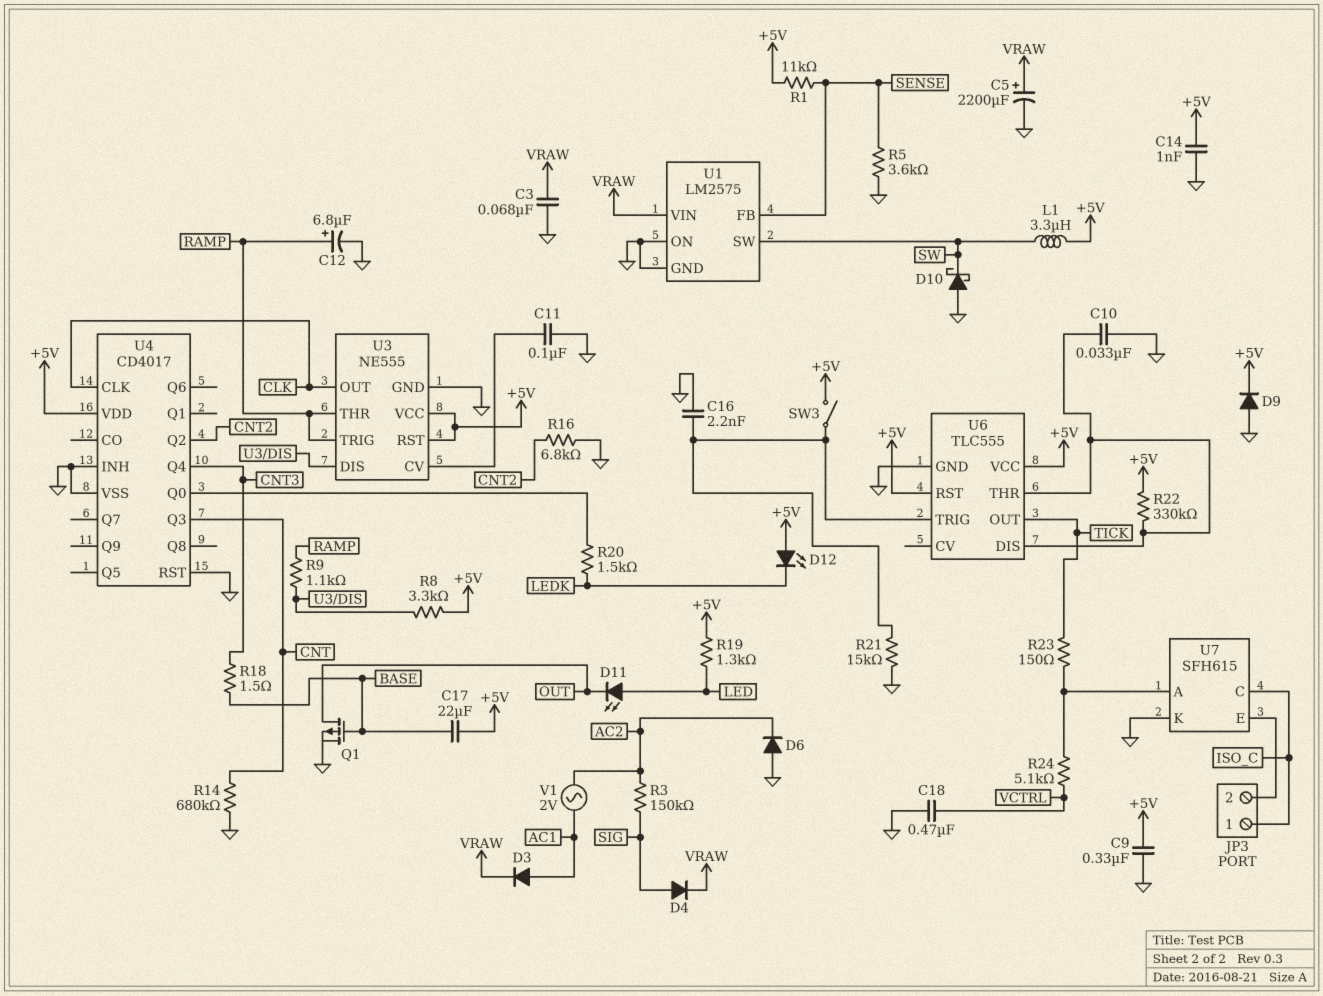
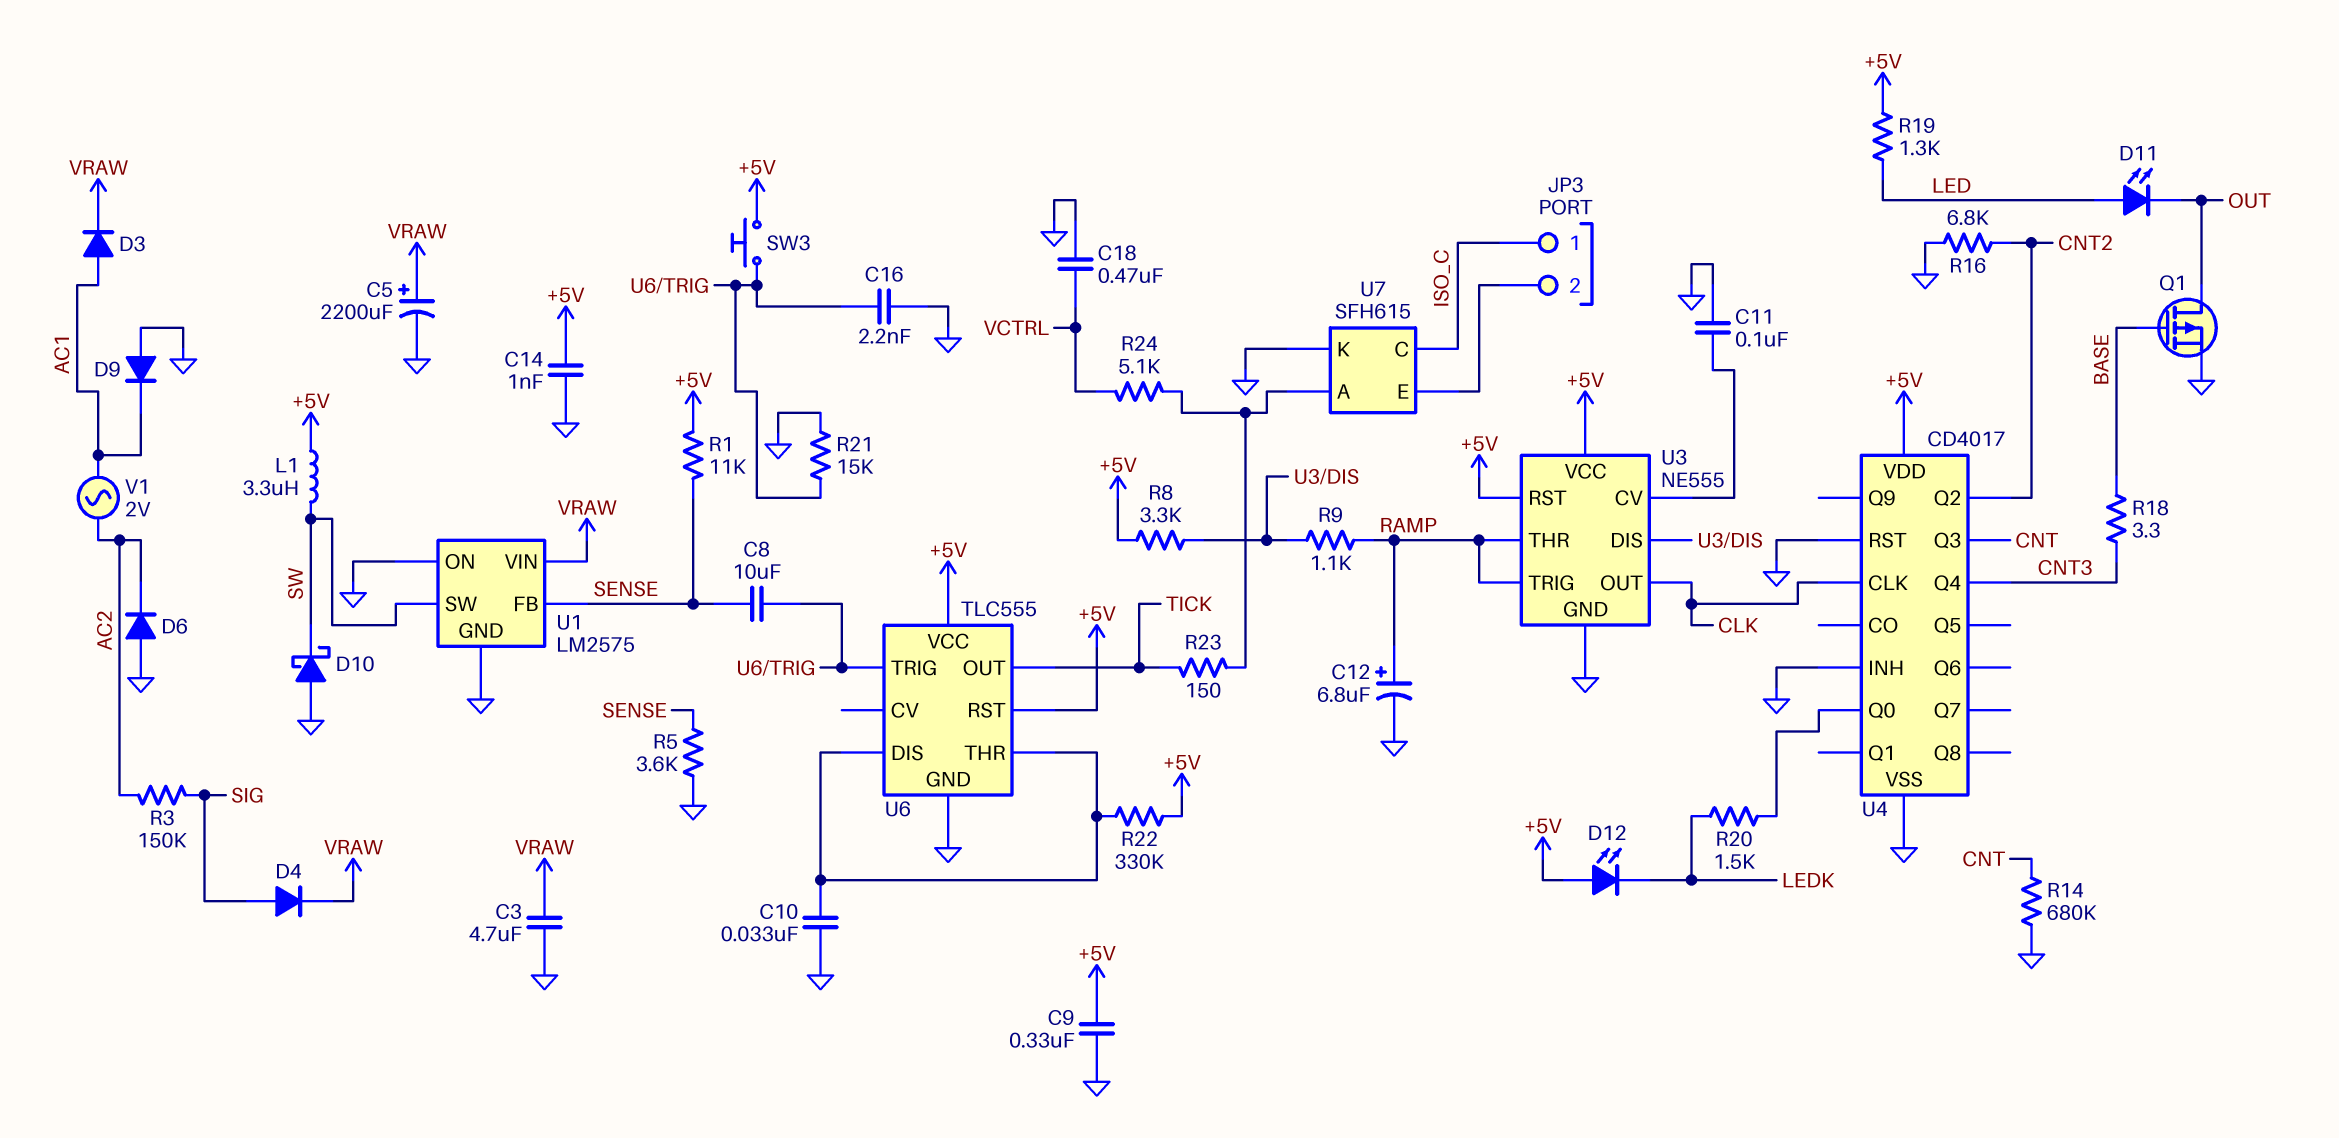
C3: 68nF (GND, VRAW) -> 4.7uF (GND, VRAW)
C8: none -> 10uF (SENSE, U6/TRIG)
C17: 22uF (+5V, BASE) -> none
D9: diode (A GND, K +5V) -> diode (A GND, K AC1)
R18: 1.5 (BASE, CNT3) -> 3.3 (BASE, CNT3)
SW3: switch (+5V, U6/TRIG) -> button (+5V, U6/TRIG)

